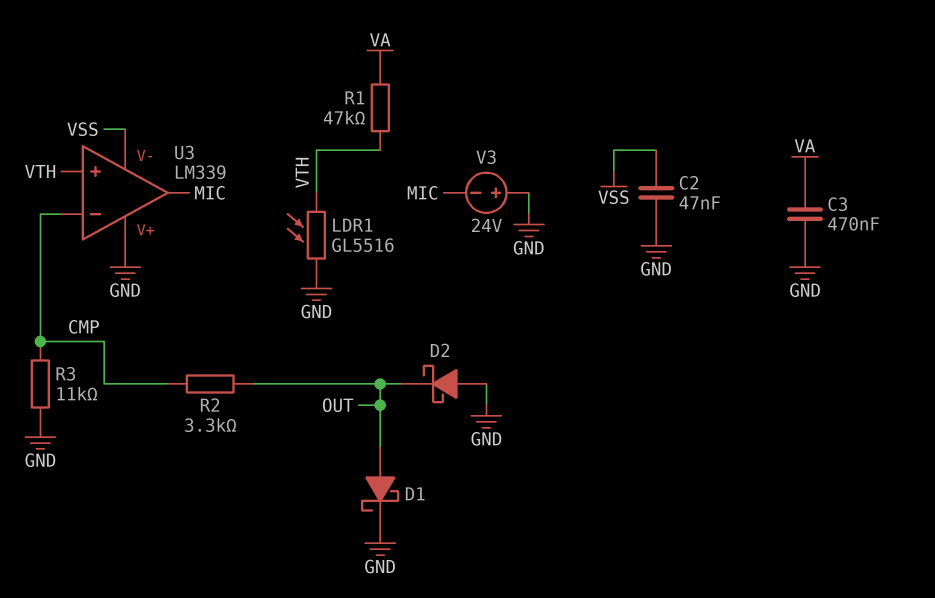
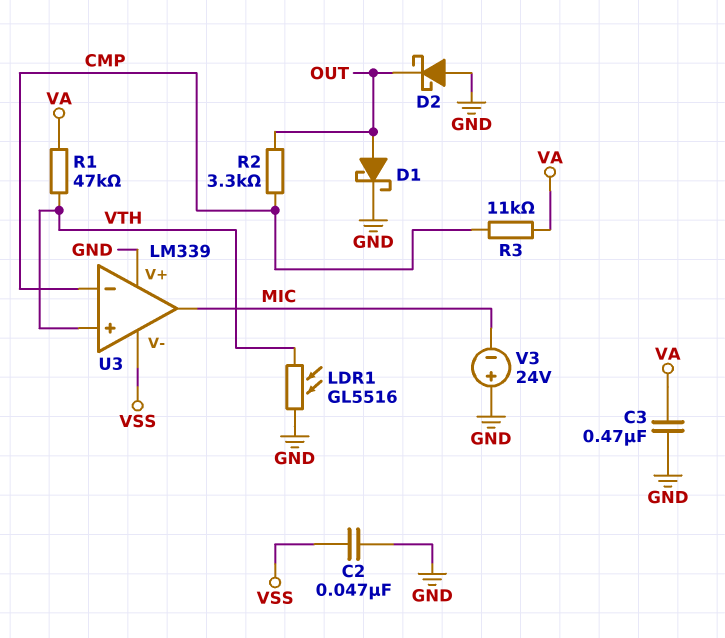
R3: 11k (CMP, GND) -> 11k (CMP, VA)

